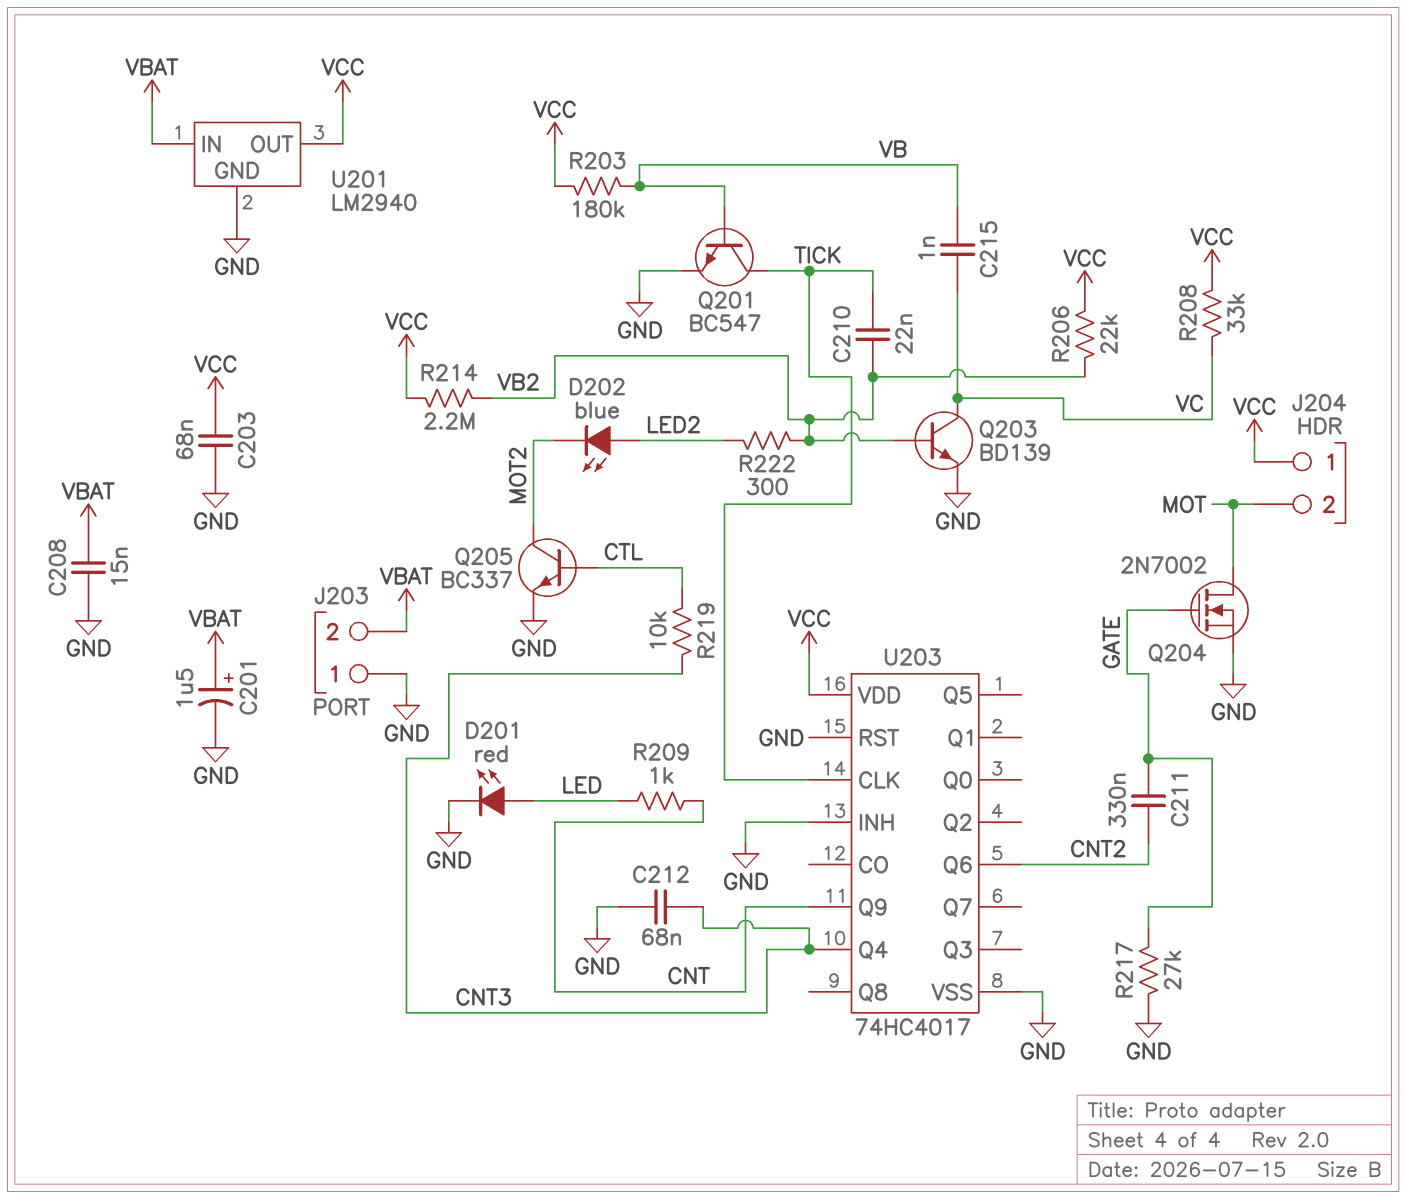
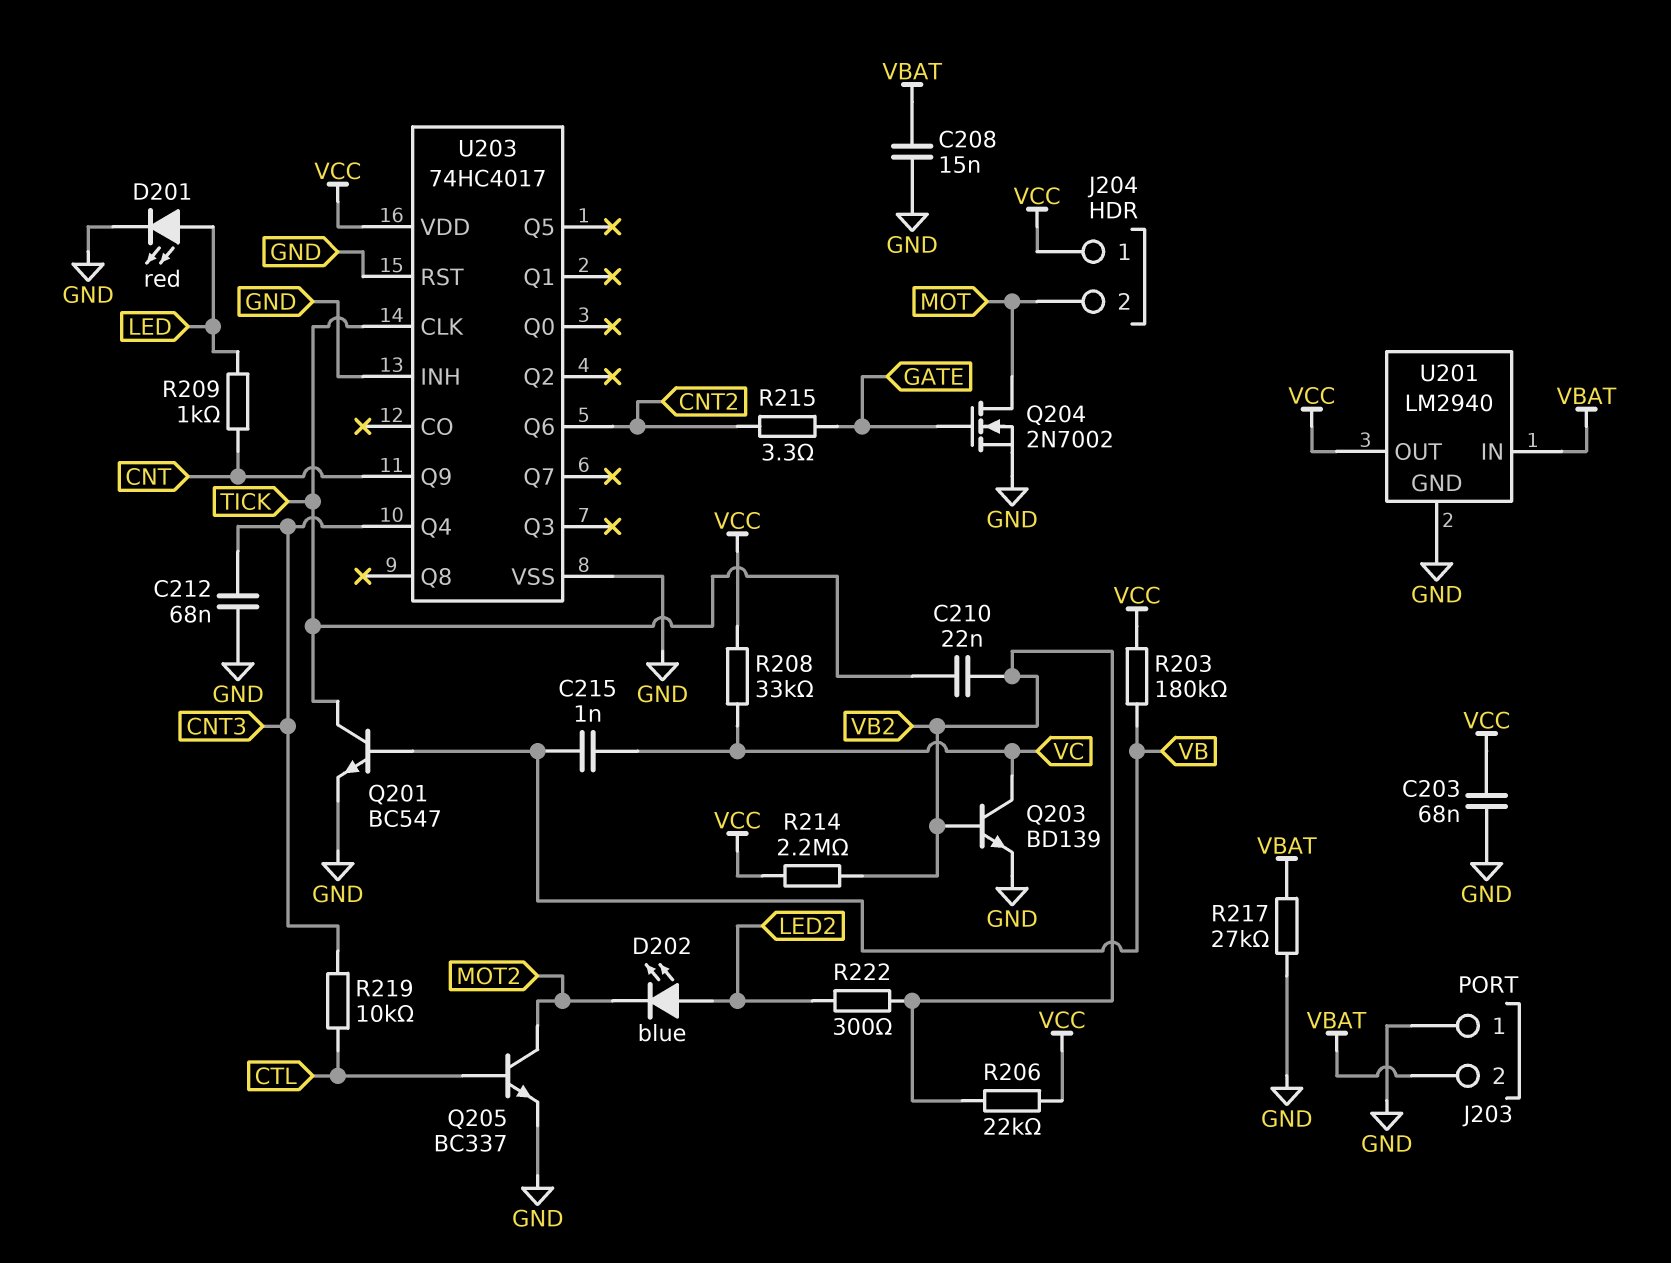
C201: 1.5uF (plus VBAT, minus GND) -> none
C211: 330nF (CNT2, GATE) -> none
R215: none -> 3.3 (CNT2, GATE)
R217: 27k (GATE, GND) -> 27k (GND, VBAT)

